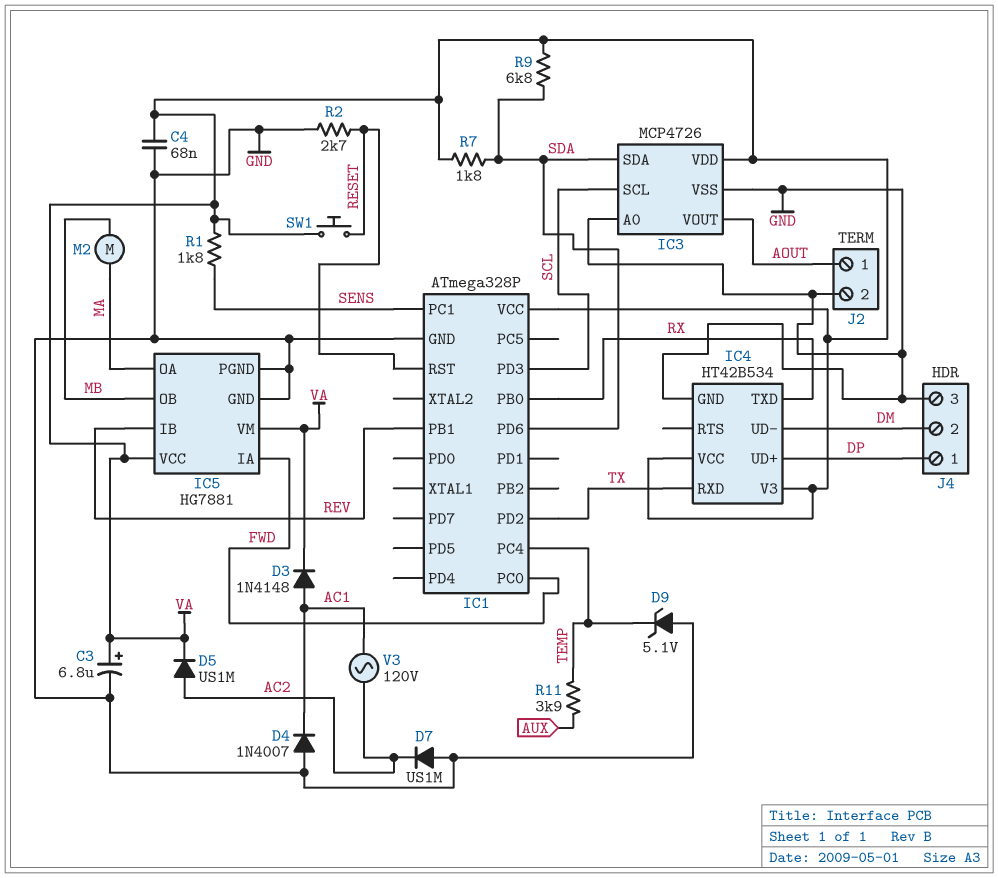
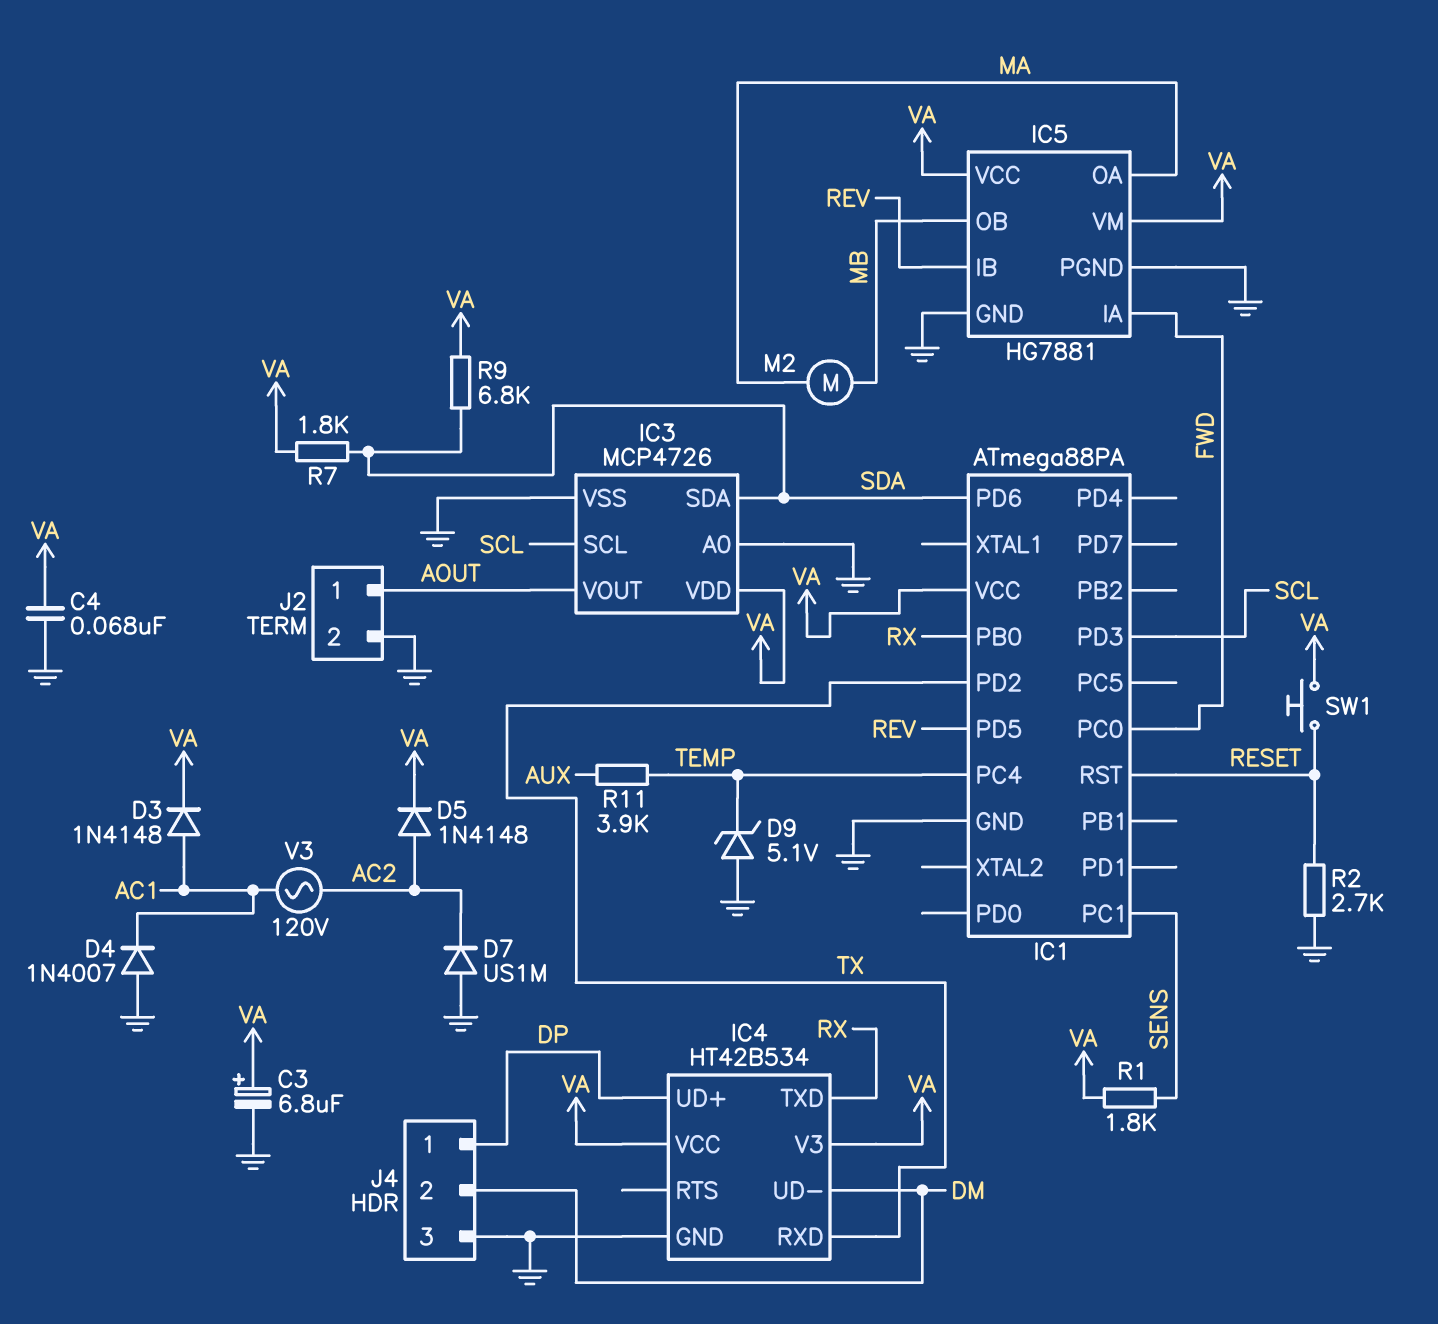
D5: diode US1M (A AC2, K VA) -> diode 1N4148 (A AC2, K VA)
IC1: ATmega328P -> ATmega88PA
IC1 pin PB1: REV -> none
IC1 pin PD5: none -> REV

